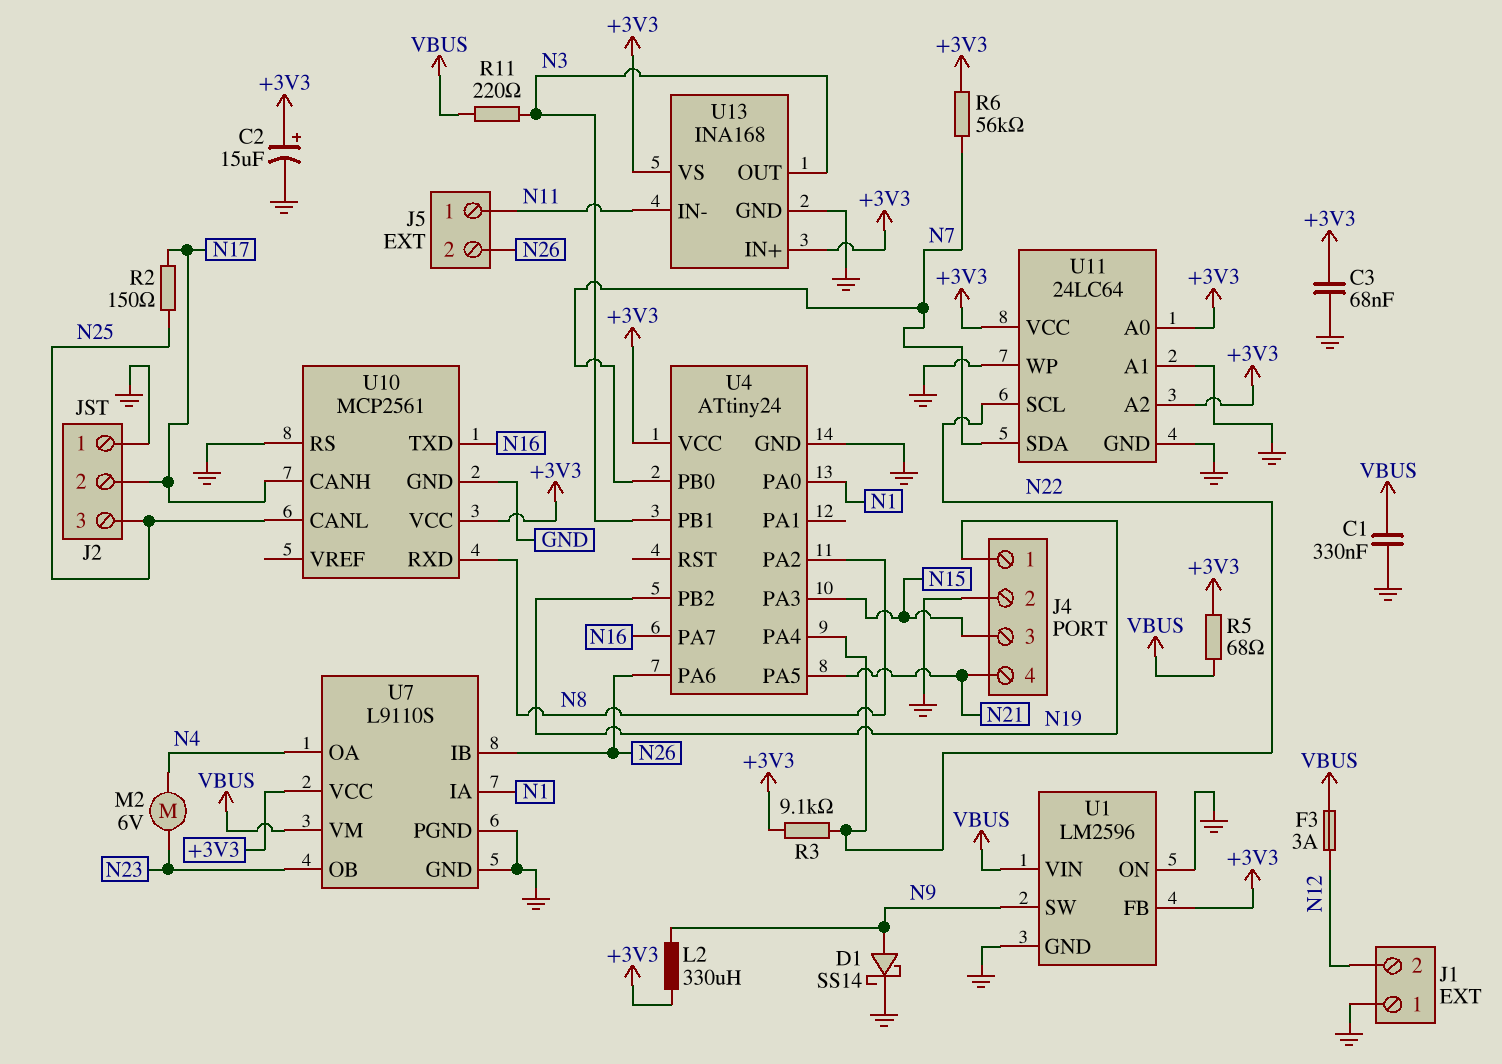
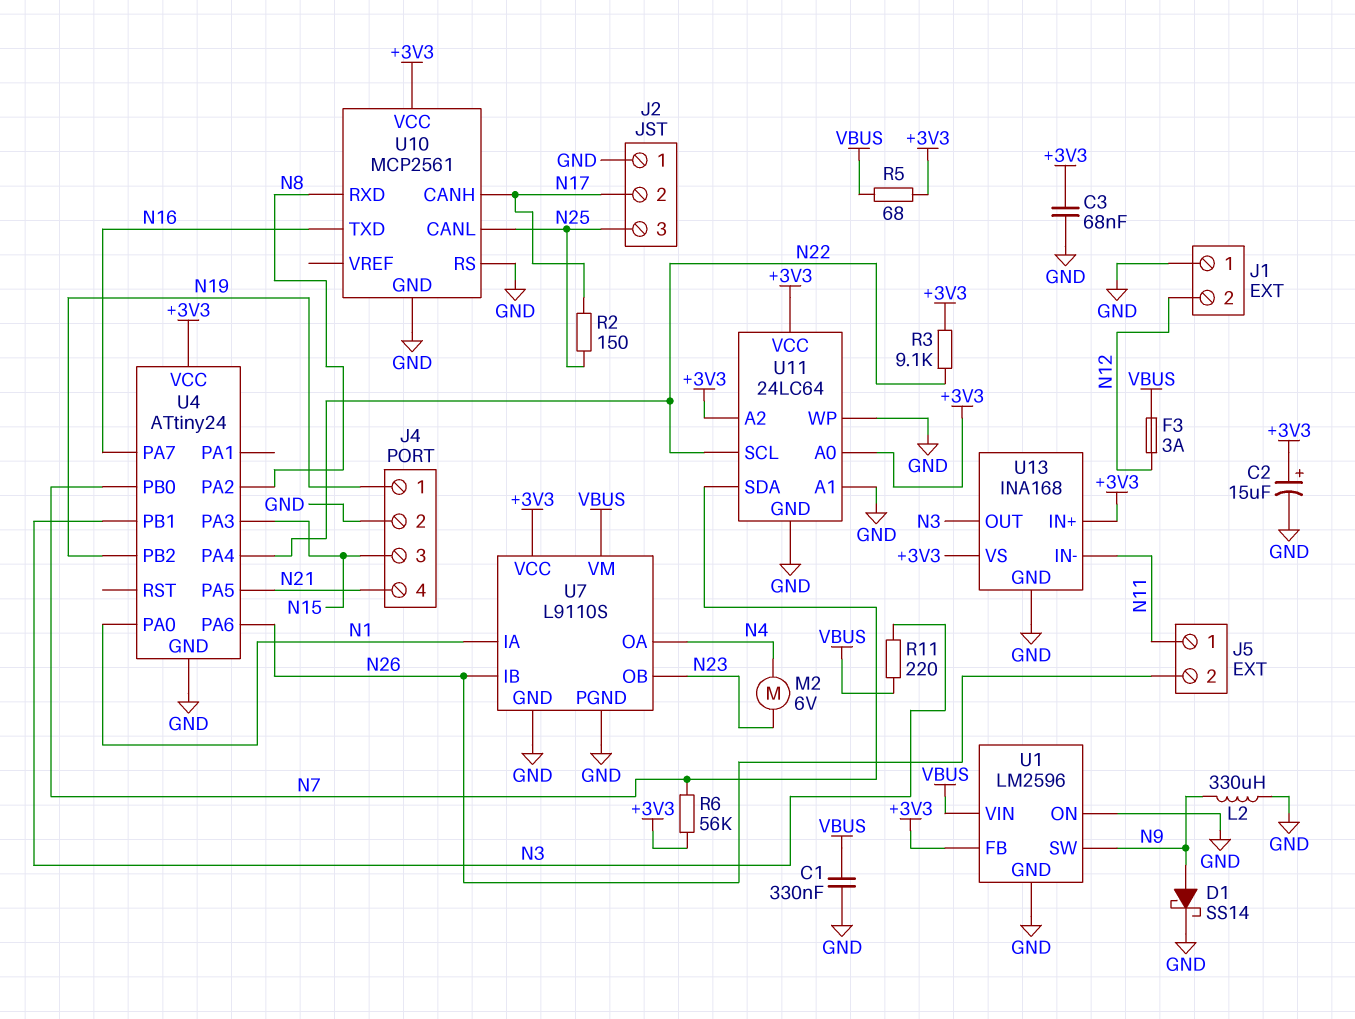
L2: 330uH (+3V3, N9) -> 330uH (GND, N9)

